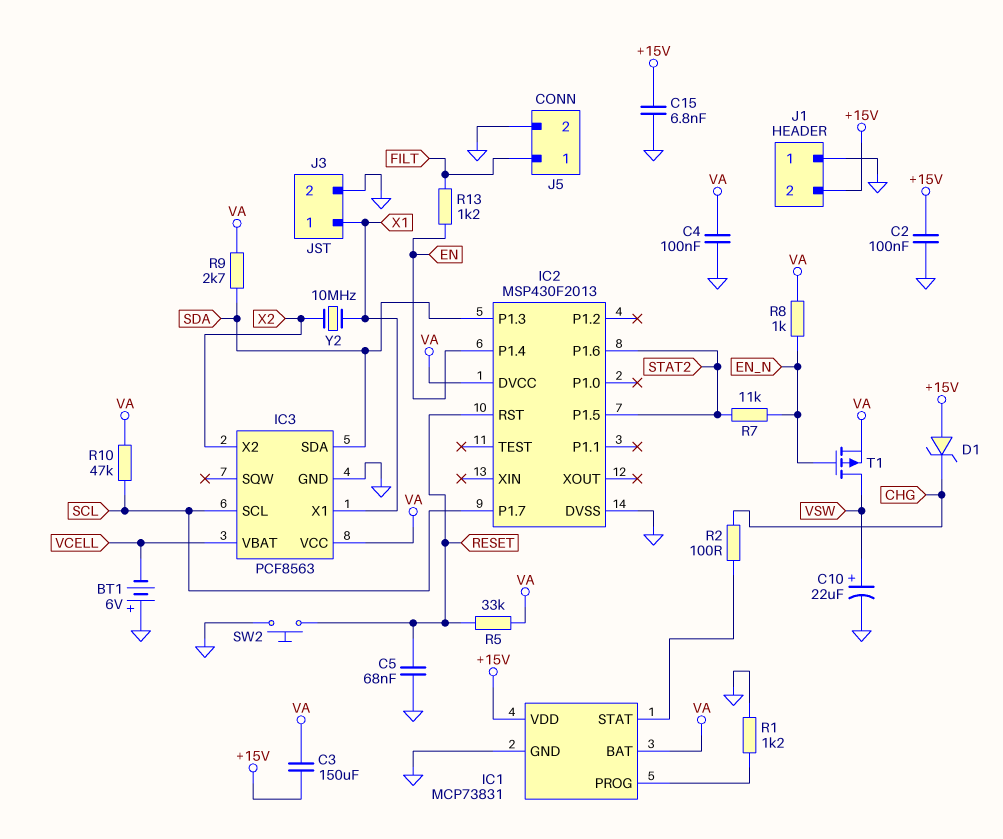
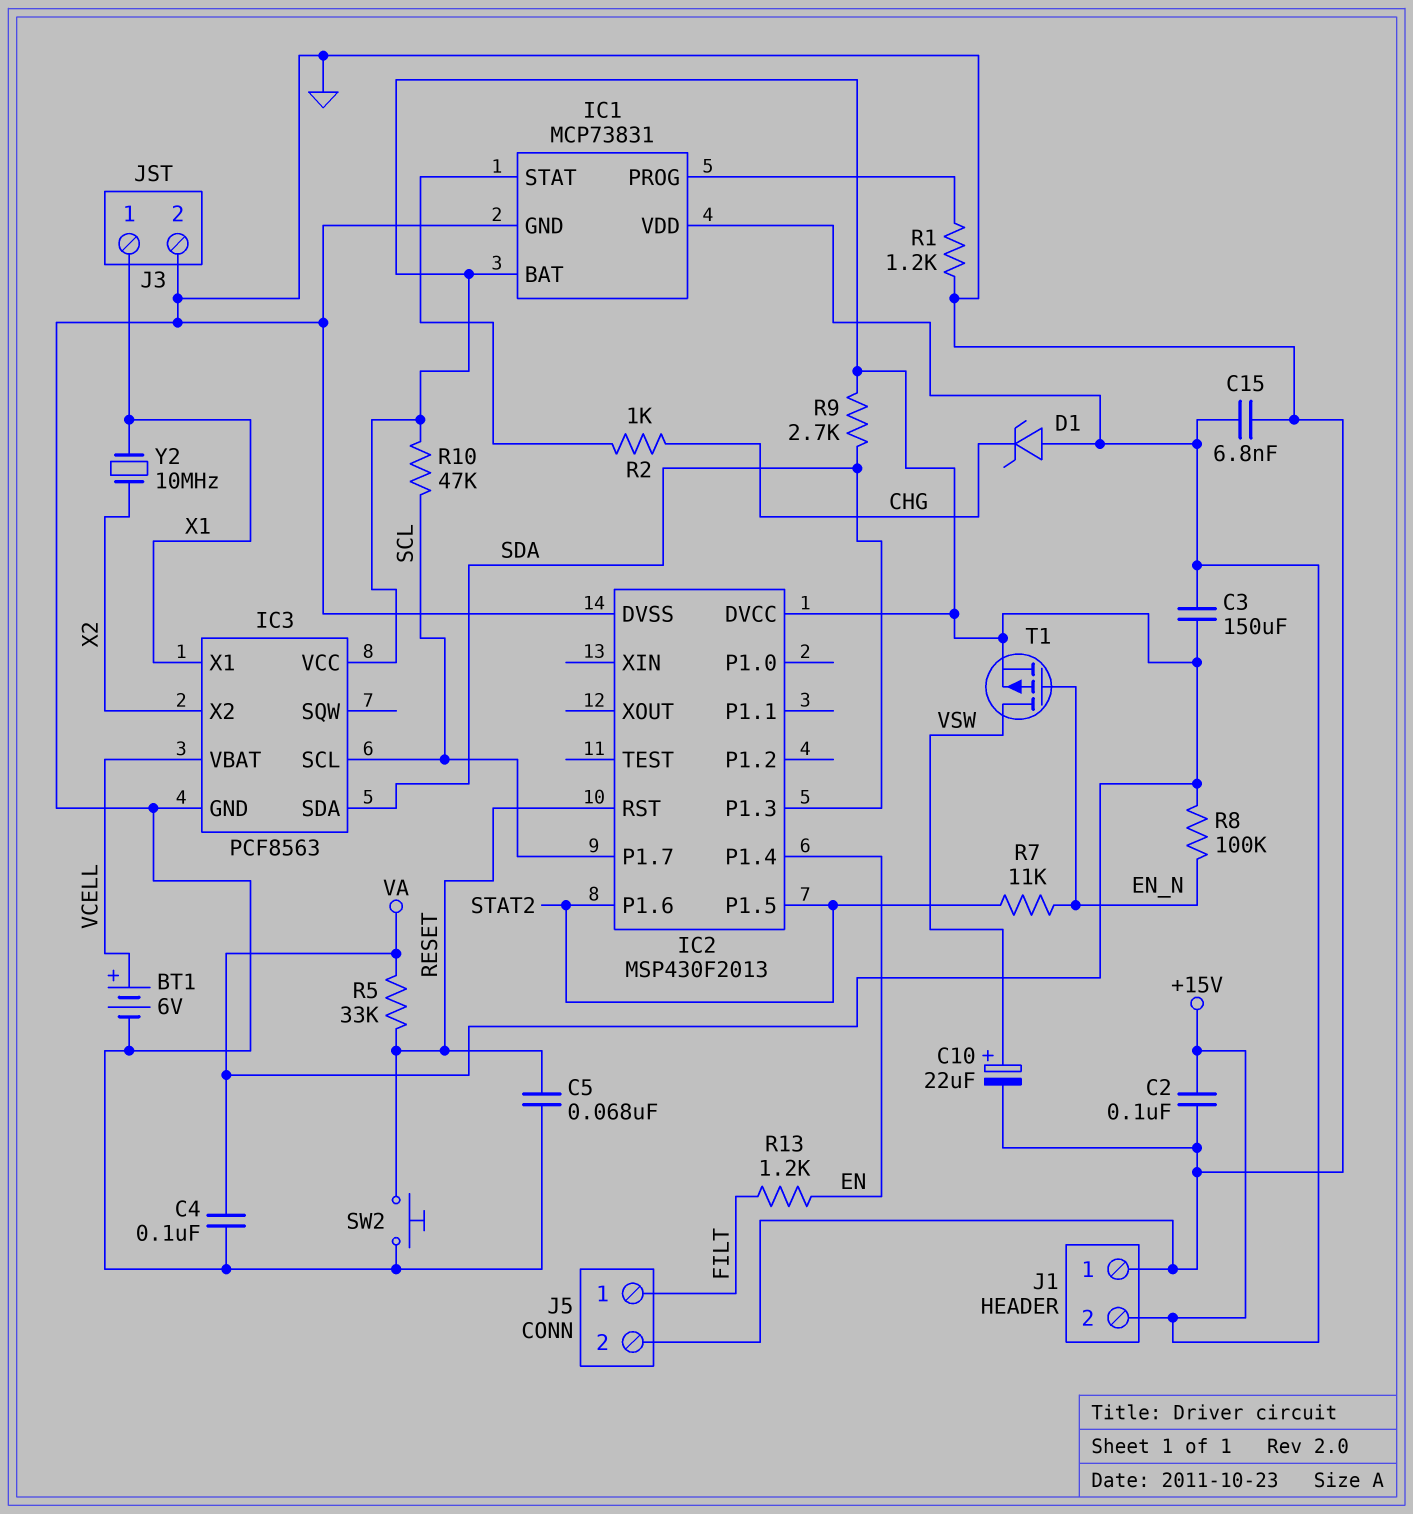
BT1: 6V (plus GND, minus VCELL) -> 6V (plus VCELL, minus GND)
R2: 100 (CHG, IC1/STAT) -> 1k (CHG, IC1/STAT)
R8: 1k (EN_N, VA) -> 100k (EN_N, VA)

